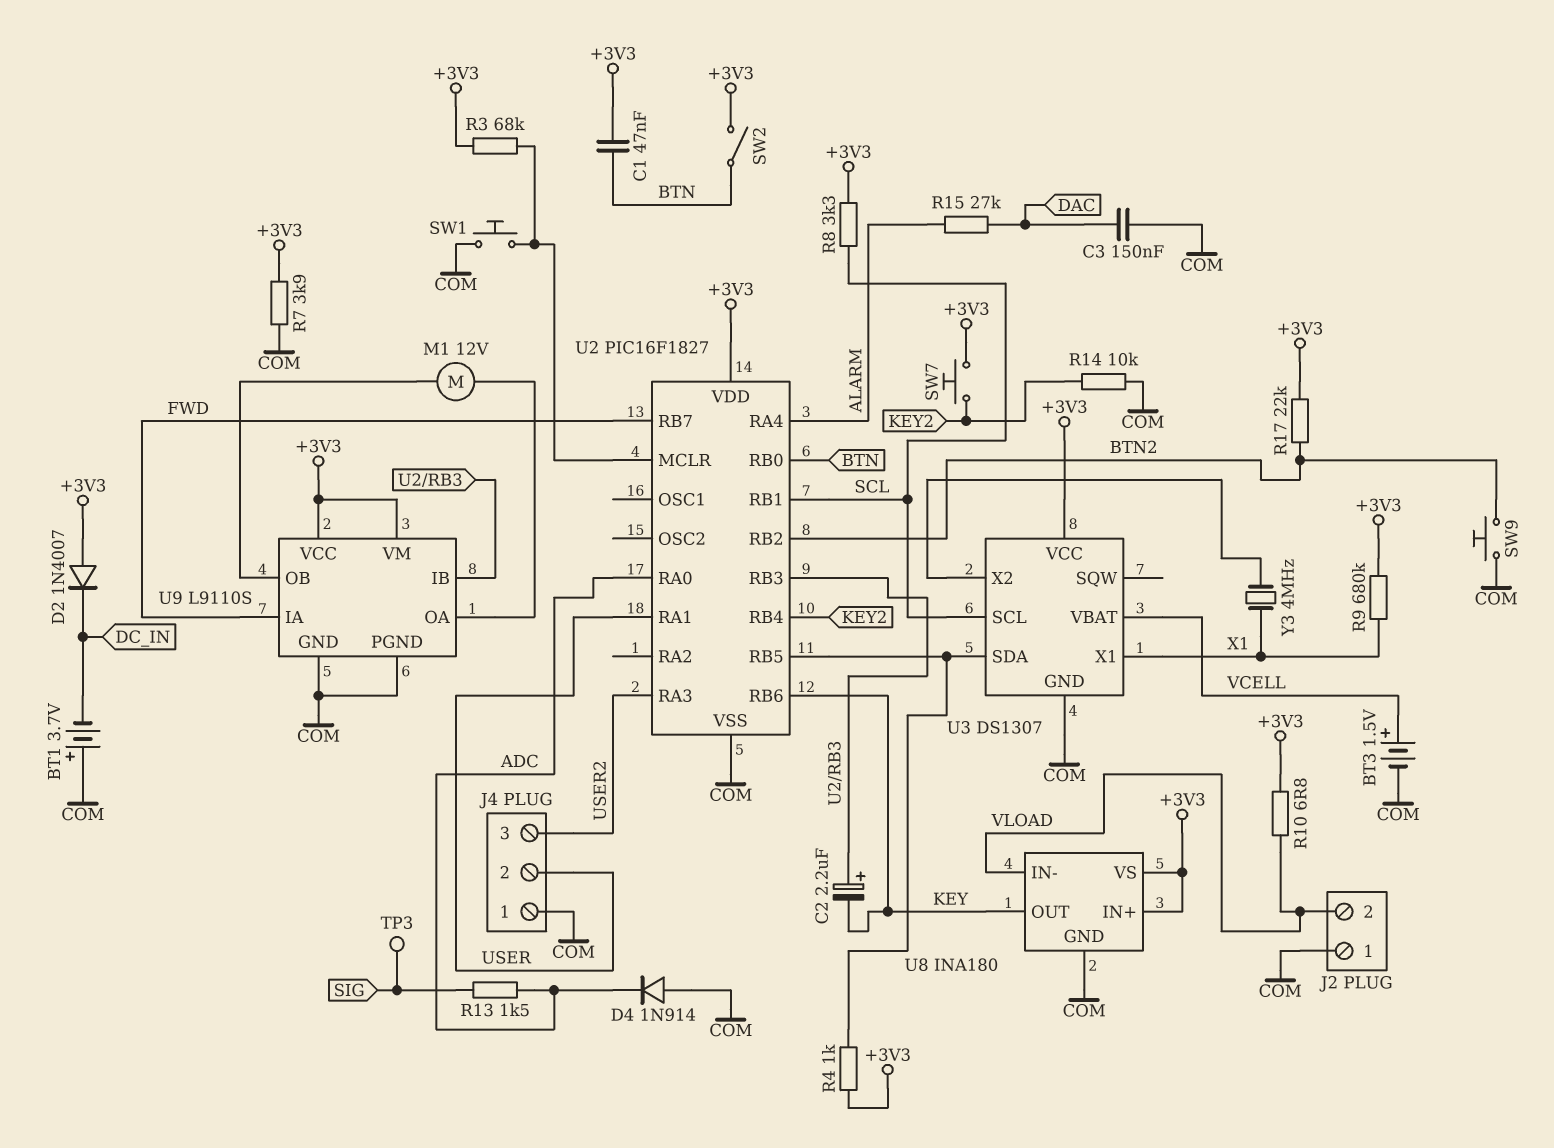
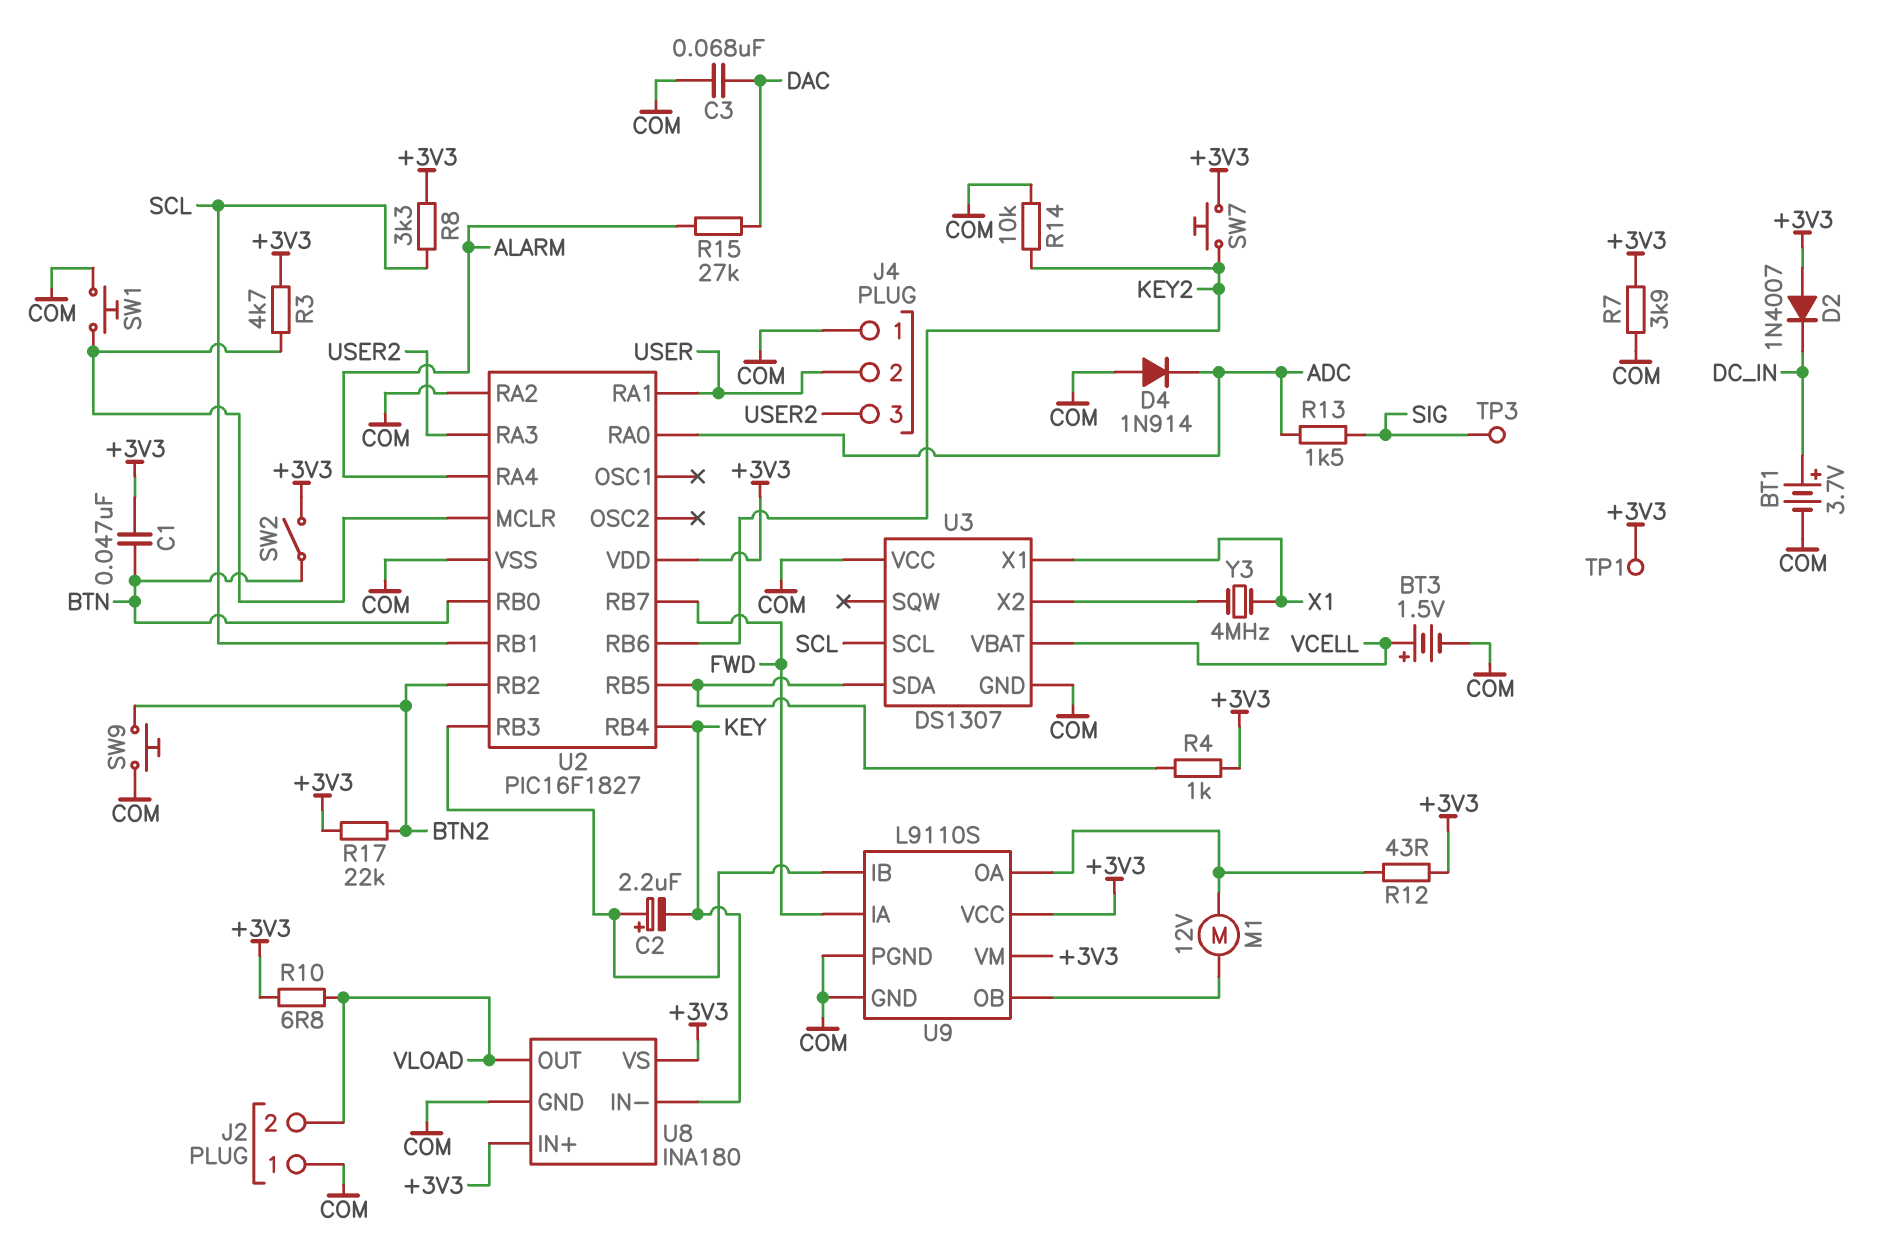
BT1: 3.7V (plus COM, minus DC_IN) -> 3.7V (plus DC_IN, minus COM)
C3: 150nF (COM, DAC) -> 68nF (COM, DAC)
R3: 68k (+3V3, U2/MCLR) -> 4.7k (+3V3, U2/MCLR)
R9: 680k (+3V3, X1) -> none
R12: none -> 43 (+3V3, U9/OA)
TP1: none -> test point (+3V3)
U2 pin RA2: none -> COM
U2 pin RB4: KEY2 -> KEY
U2 pin RB6: KEY -> KEY2
U3 pin VCC: +3V3 -> COM
U8 pin IN-: VLOAD -> KEY
U8 pin OUT: KEY -> VLOAD

